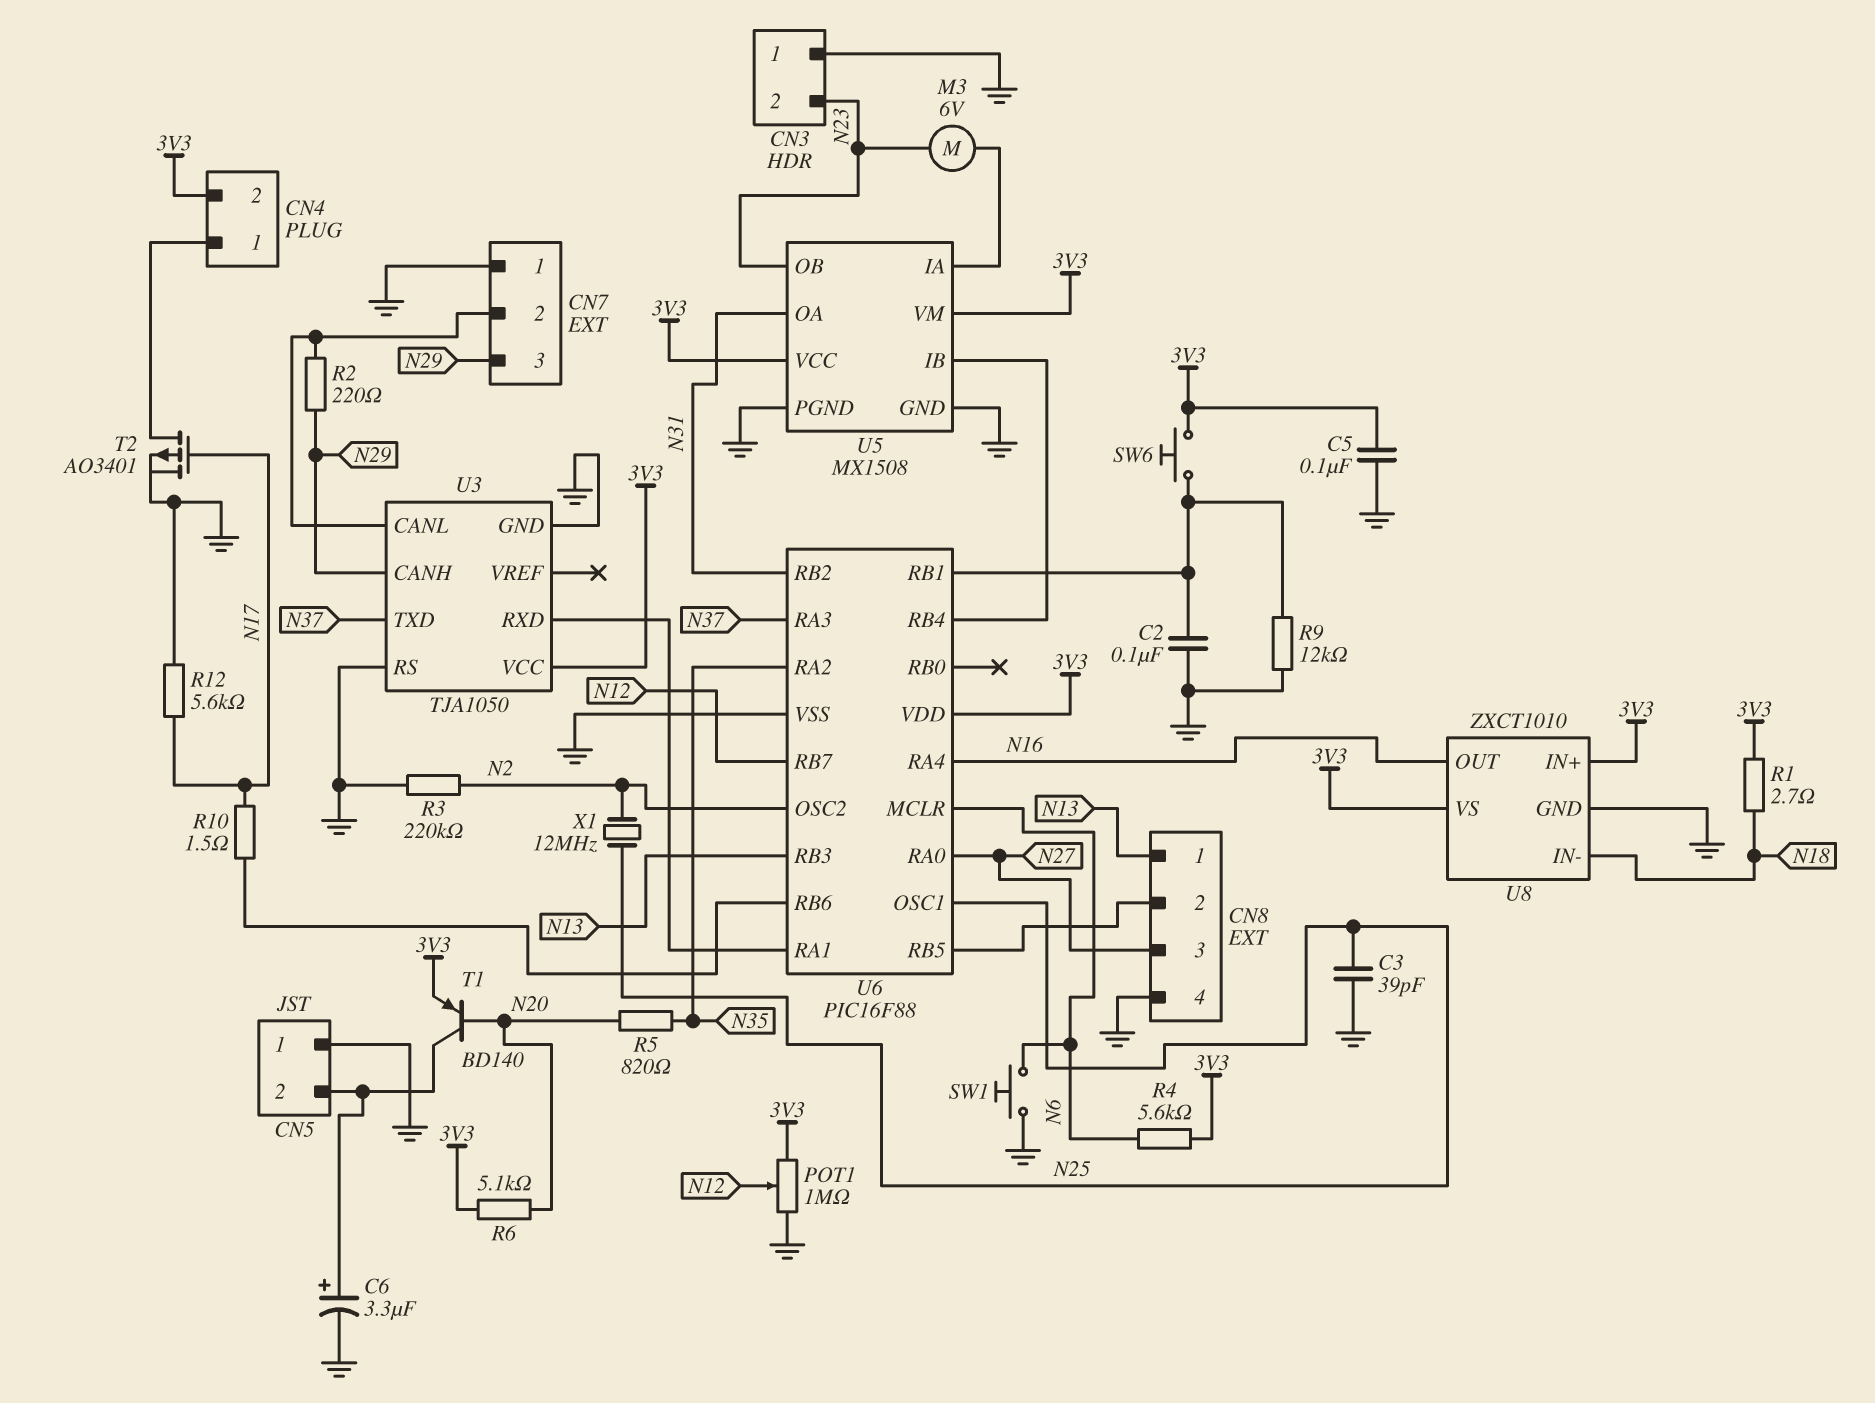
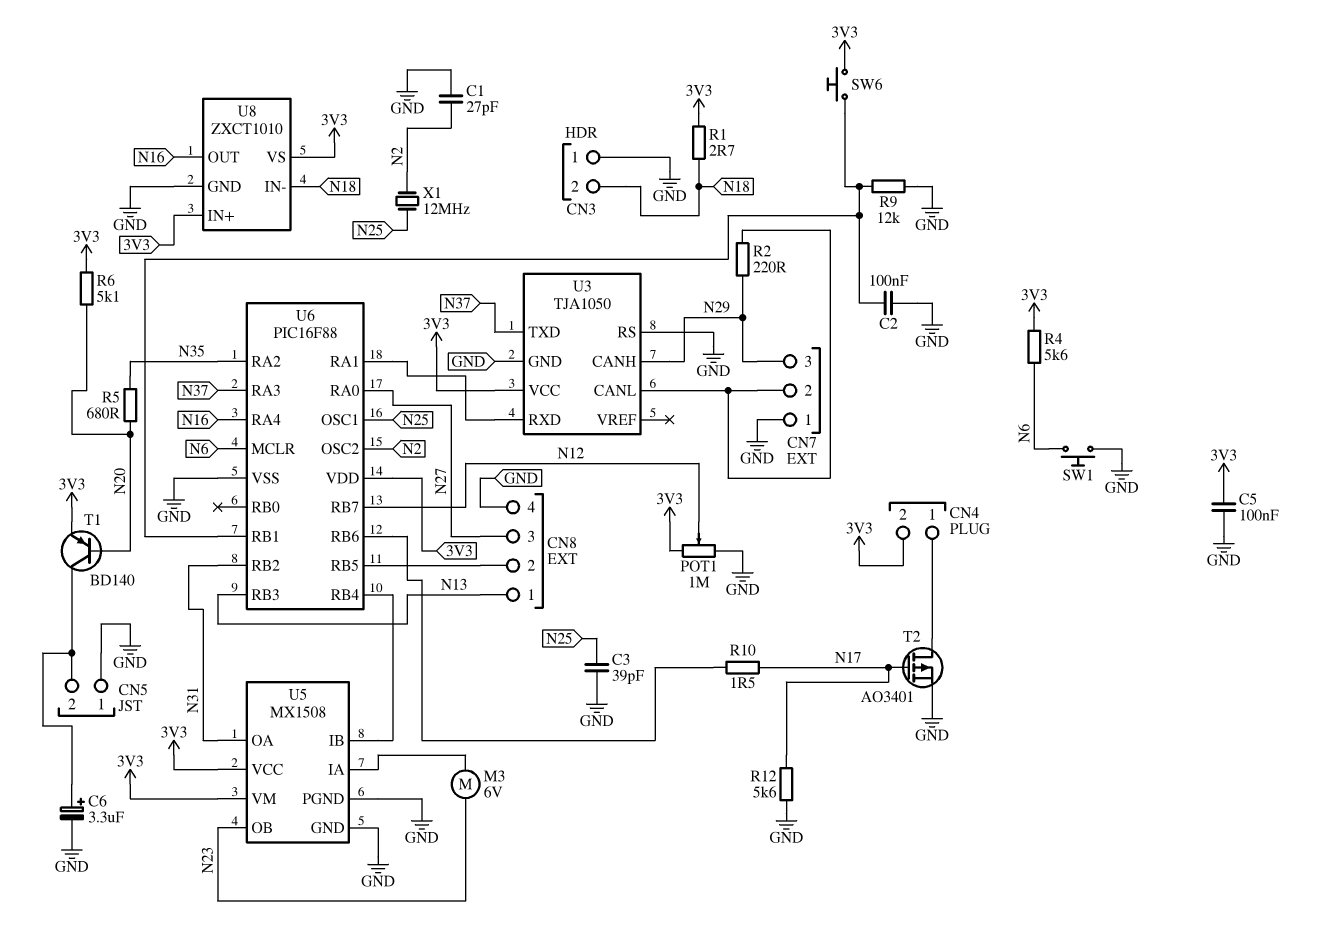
C1: none -> 27pF (GND, N2)
CN3 pin 2: N23 -> N18
R3: 220k (GND, N2) -> none
R5: 820 (N20, N35) -> 680 (N20, N35)

